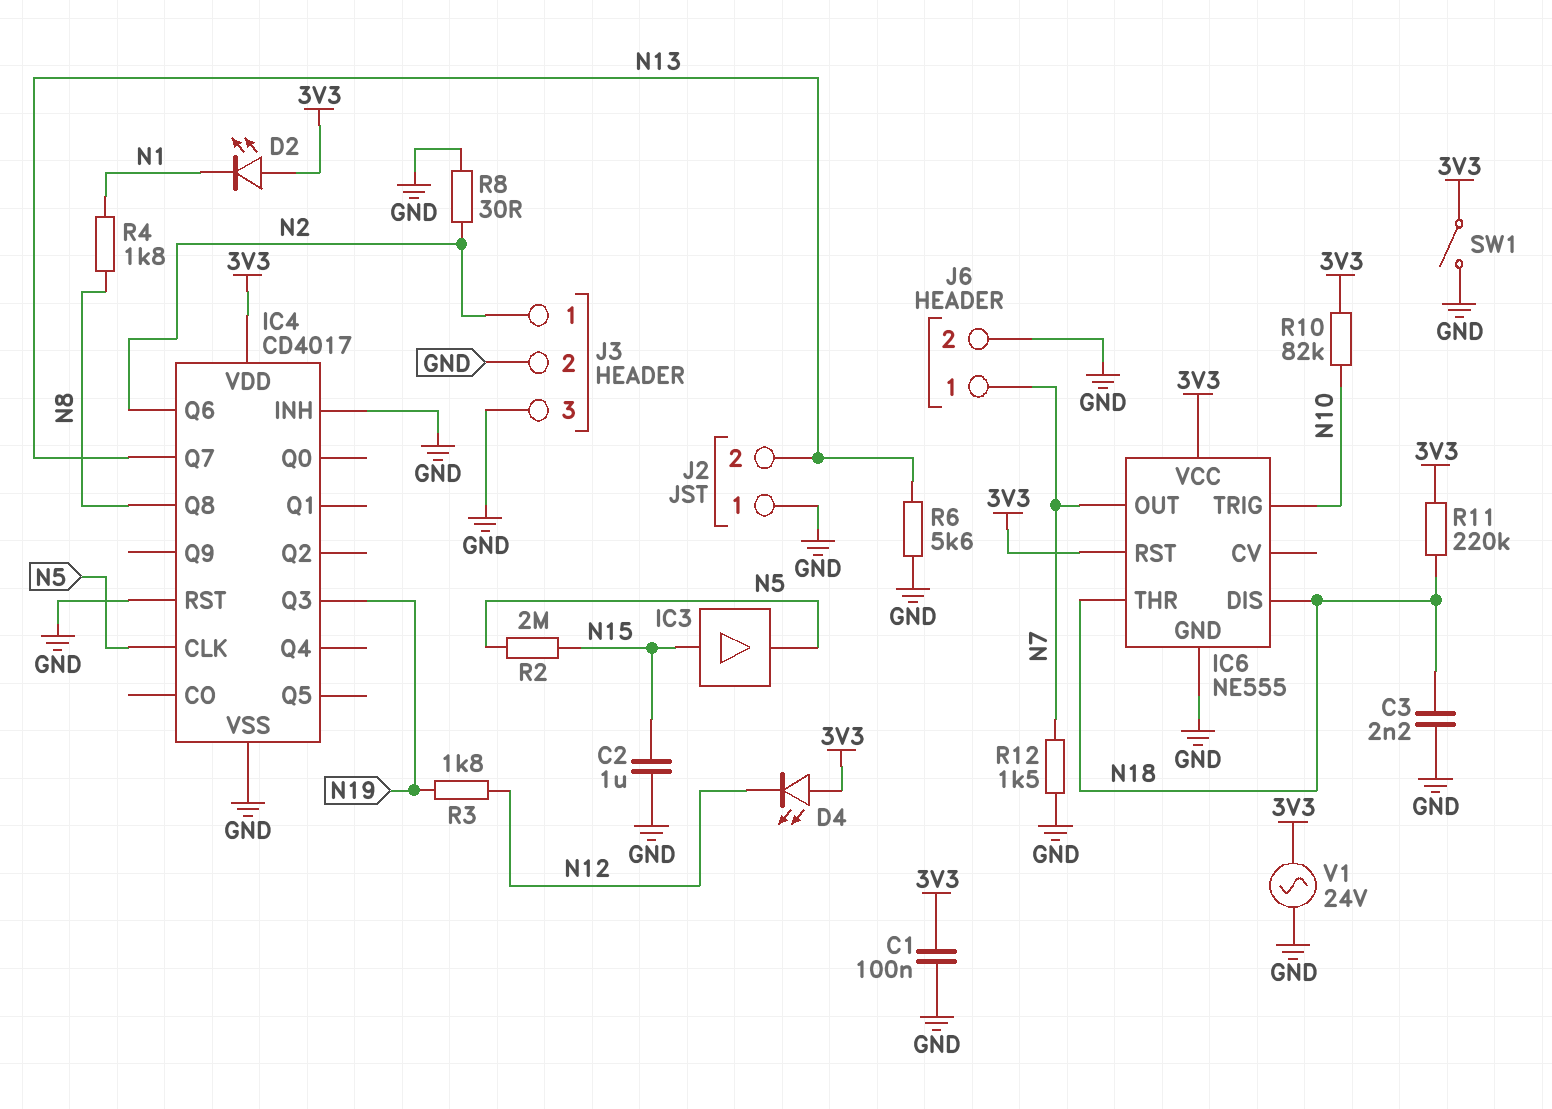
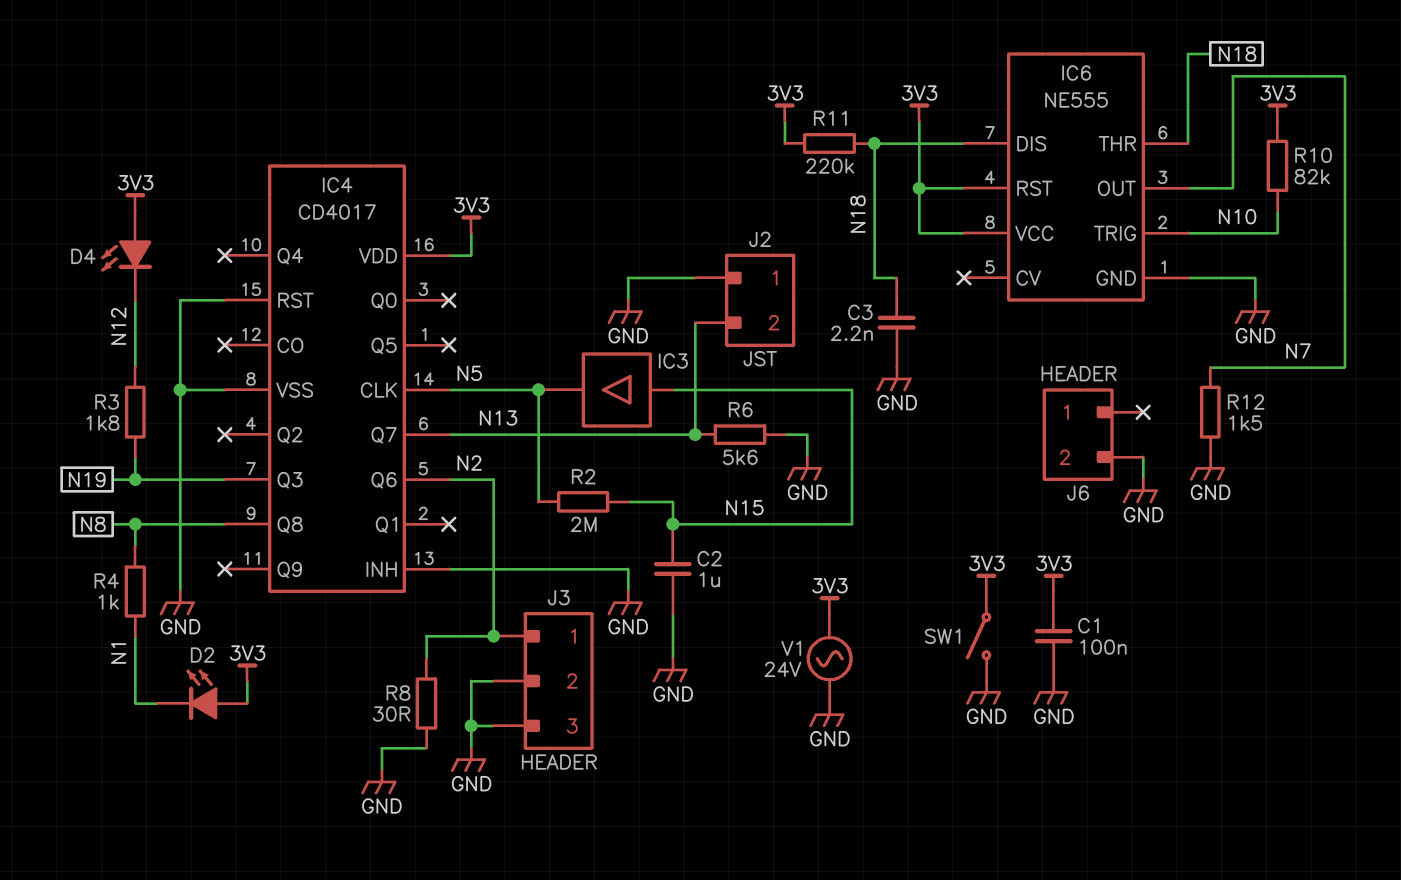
J6 pin 1: N7 -> none
R4: 1.8k (N1, N8) -> 1k (N1, N8)

